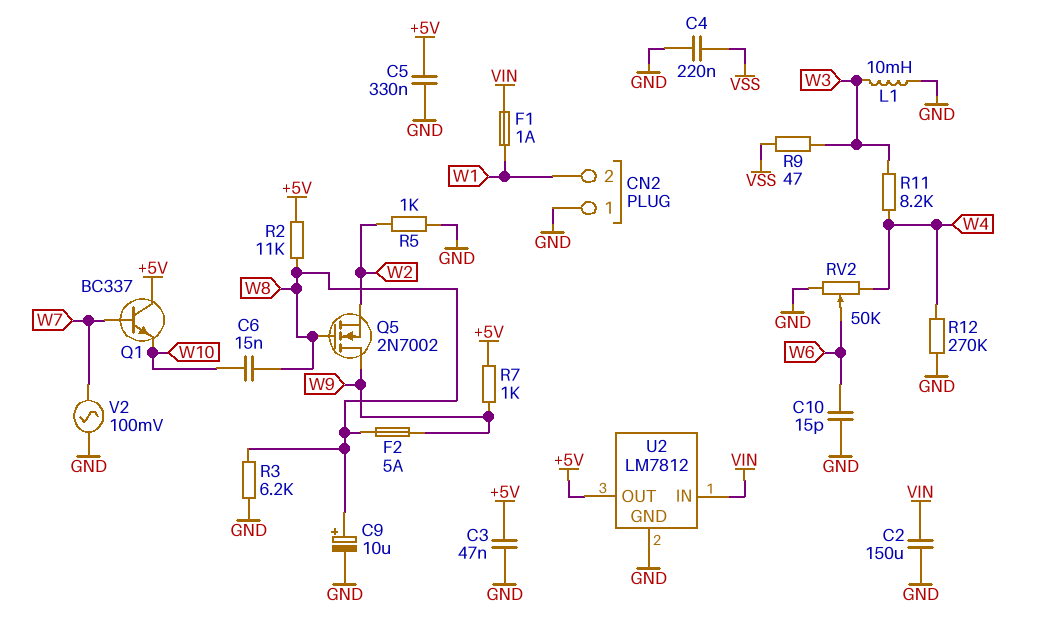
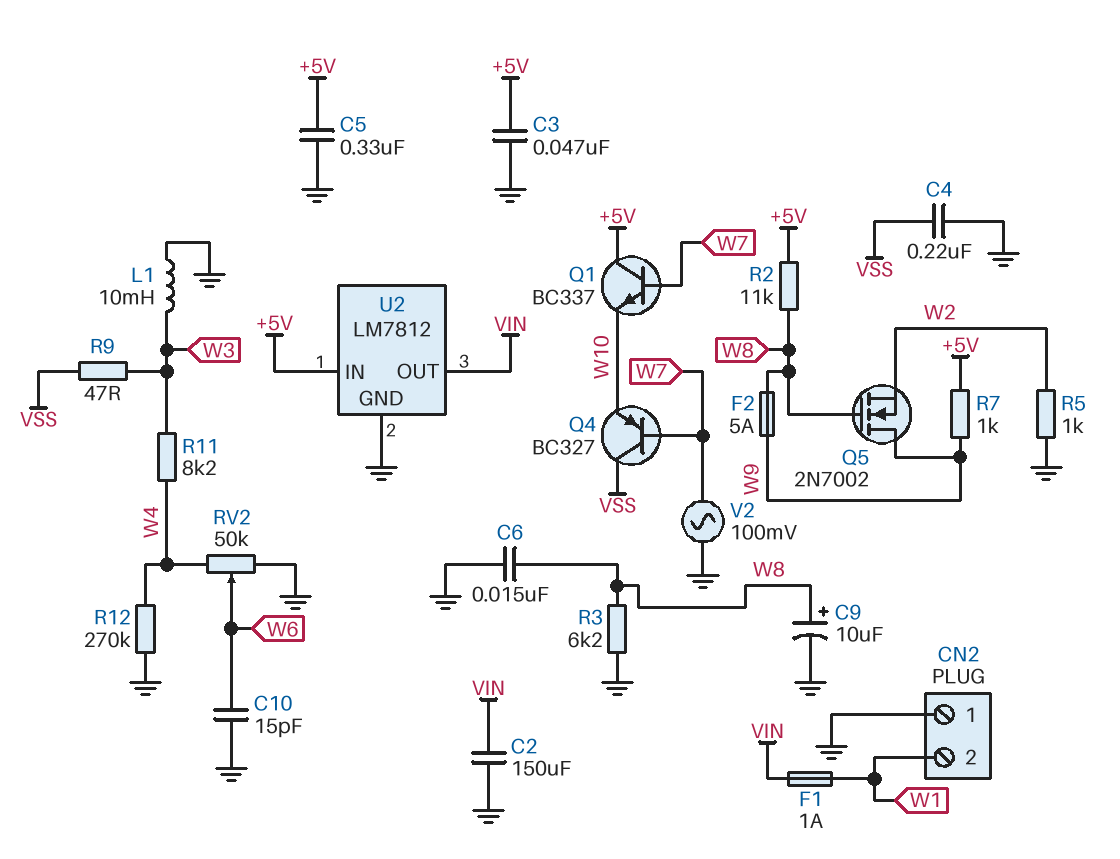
C6: 15nF (W8, W10) -> 15nF (GND, W8)
Q4: none -> PNP BC327 (B W7, C VSS, E W10)
U2 pin IN: VIN -> +5V
U2 pin OUT: +5V -> VIN

